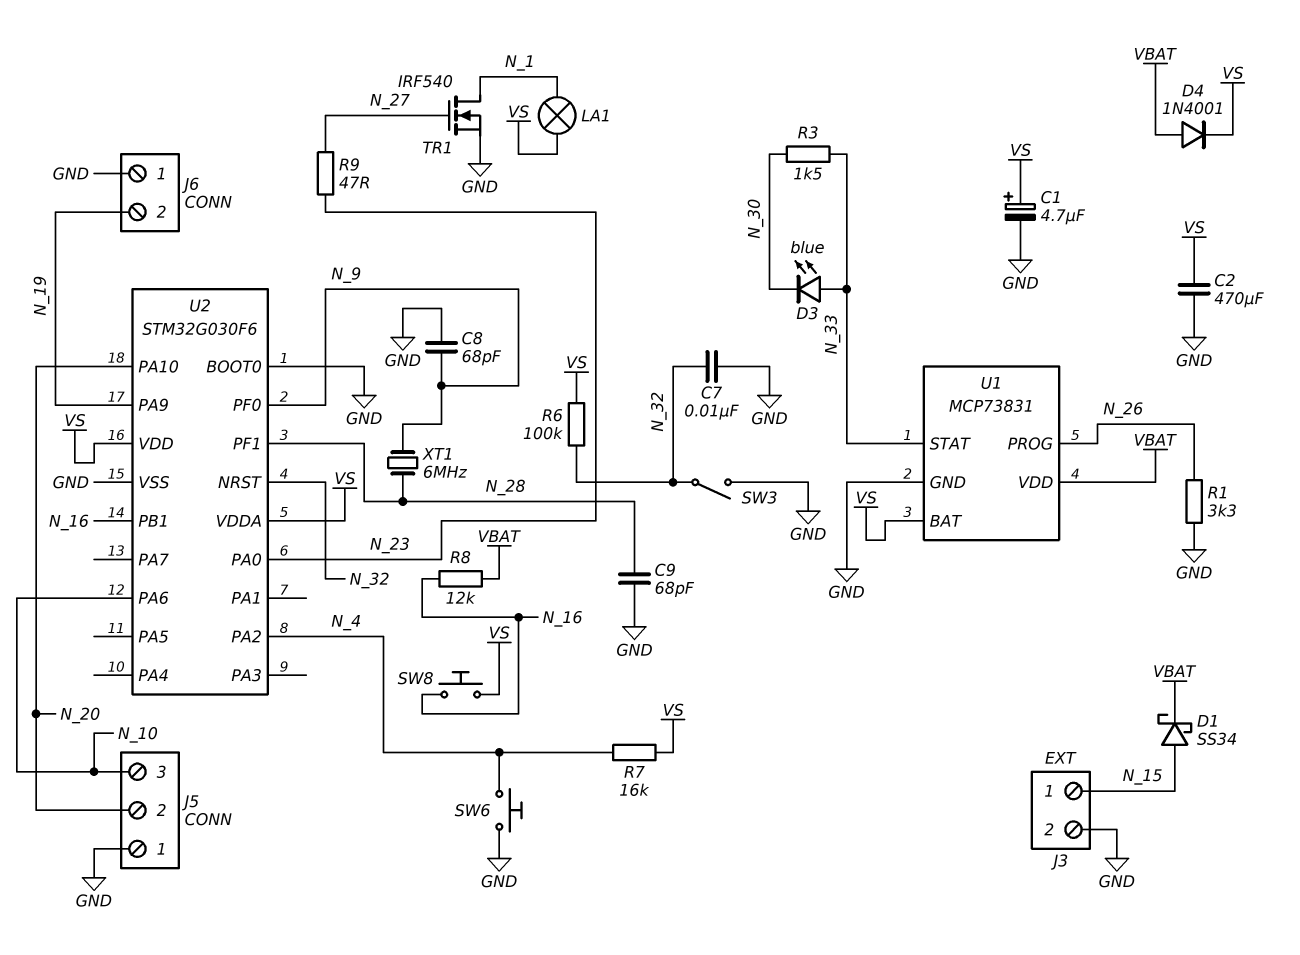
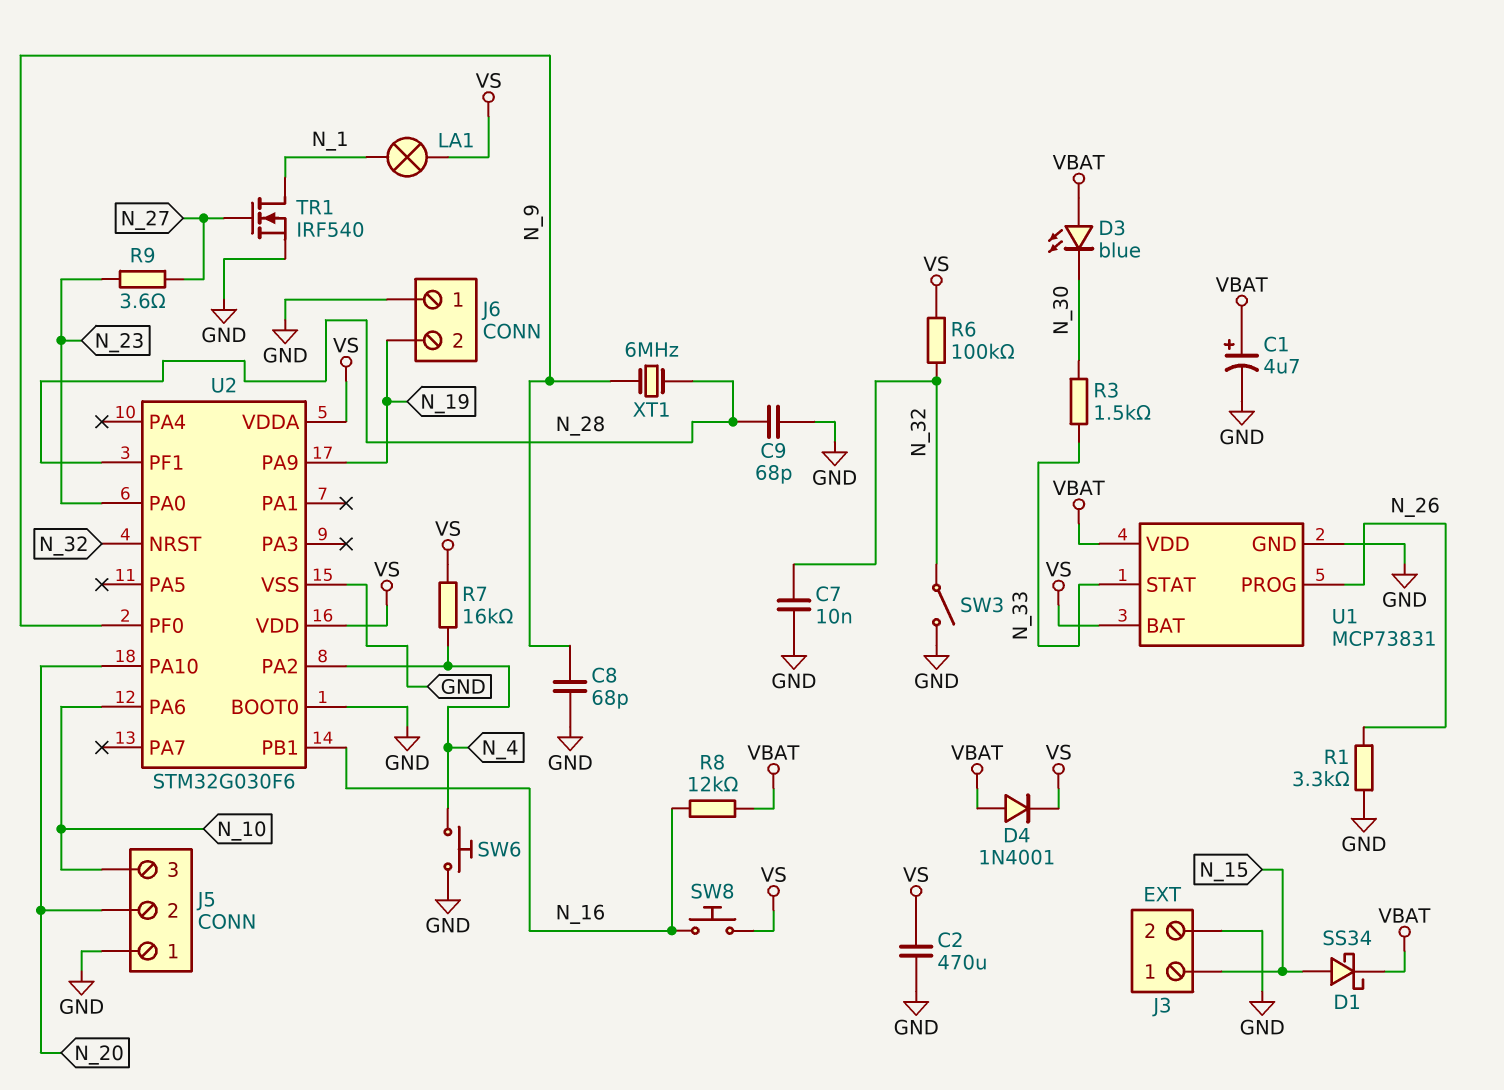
C1: 4.7uF (plus VS, minus GND) -> 4.7uF (plus VBAT, minus GND)
D3: LED blue (A N_33, K N_30) -> LED blue (A VBAT, K N_30)
R9: 47 (N_23, N_27) -> 3.6 (N_23, N_27)

